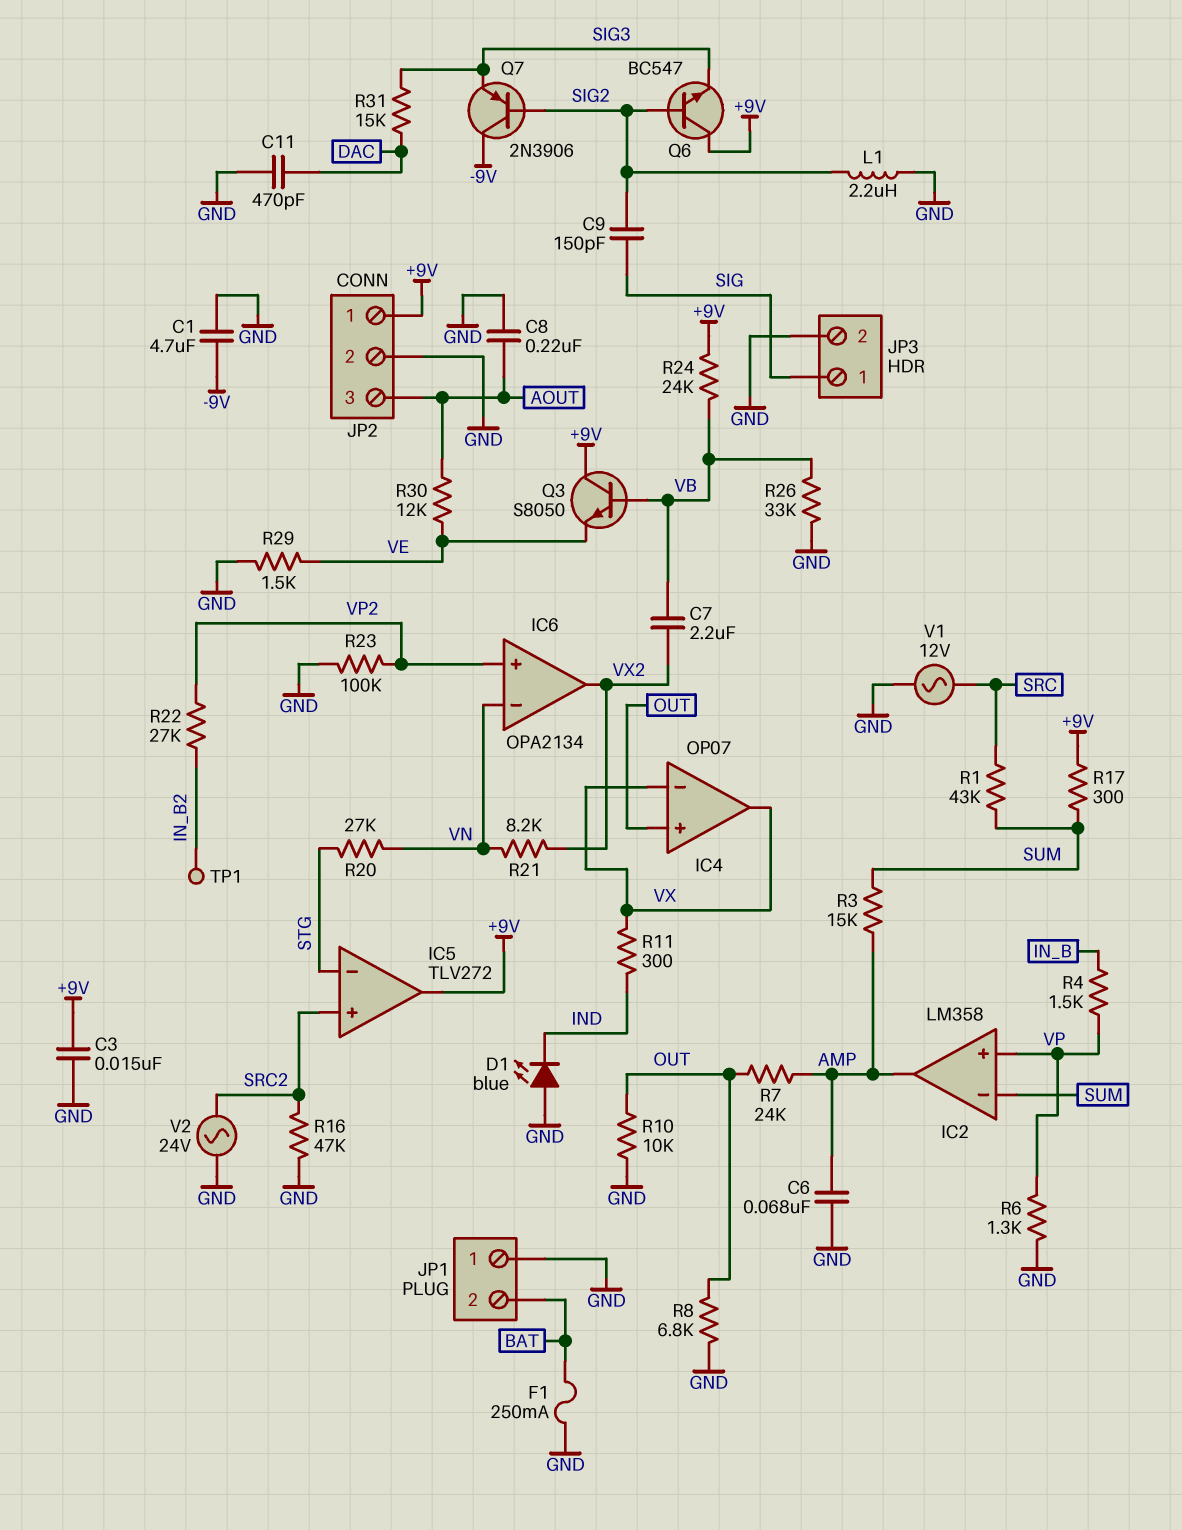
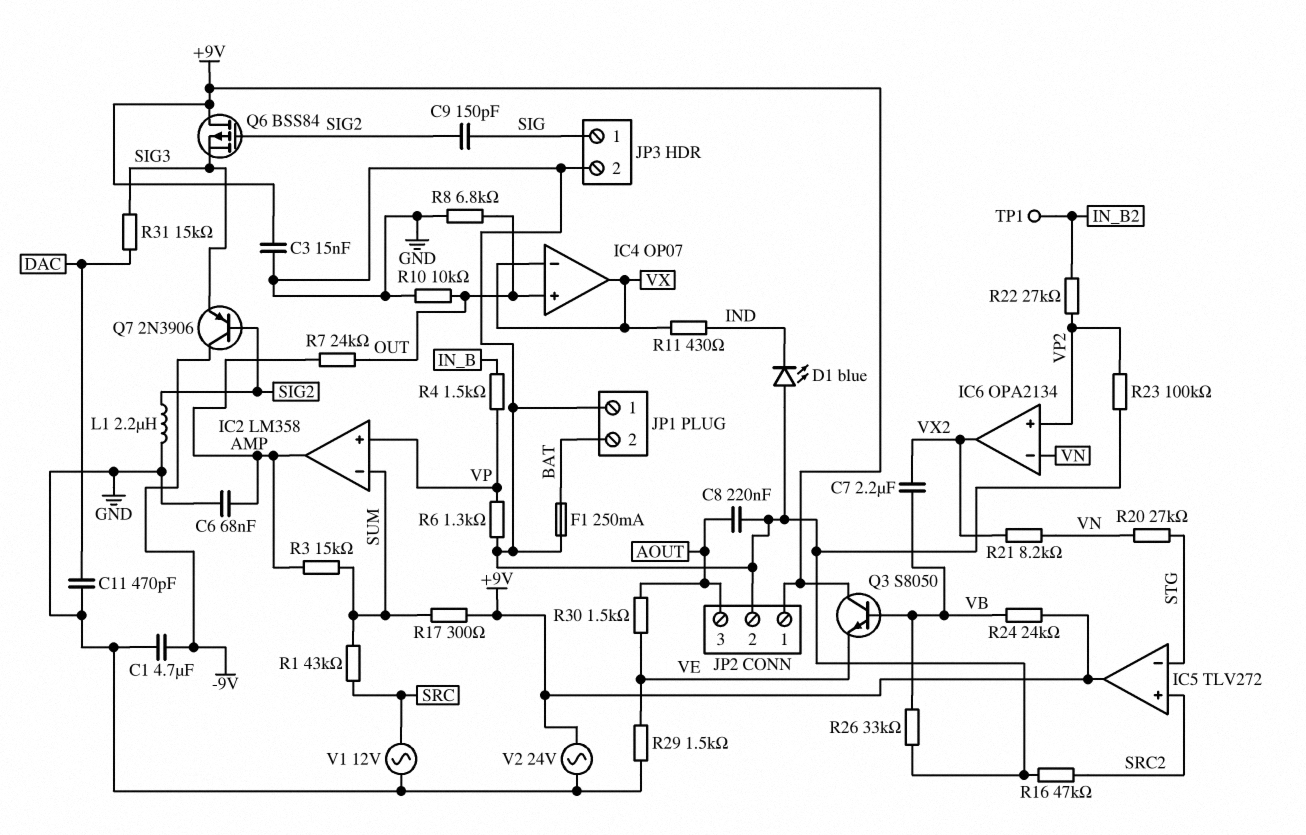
Q6: NPN BC547 (B SIG2, C +9V, E SIG3) -> PMOS BSS84 (G SIG2, D +9V, S SIG3)
R11: 300 (IND, VX) -> 430 (IND, VX)
R30: 12k (AOUT, VE) -> 1.5k (AOUT, VE)
V2: AC 24V (GND, SRC2) -> AC 24V (+9V, GND)

